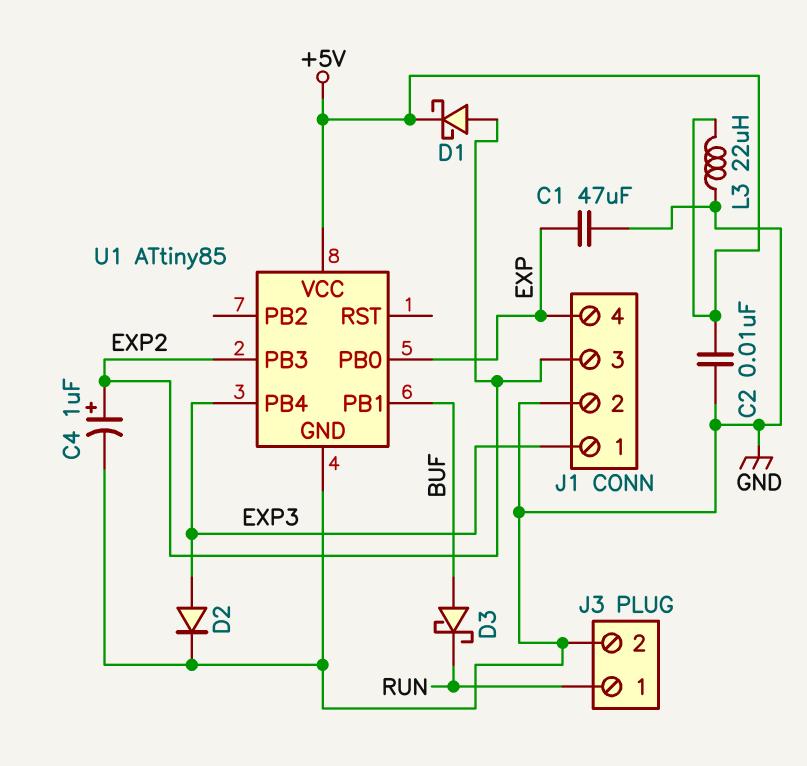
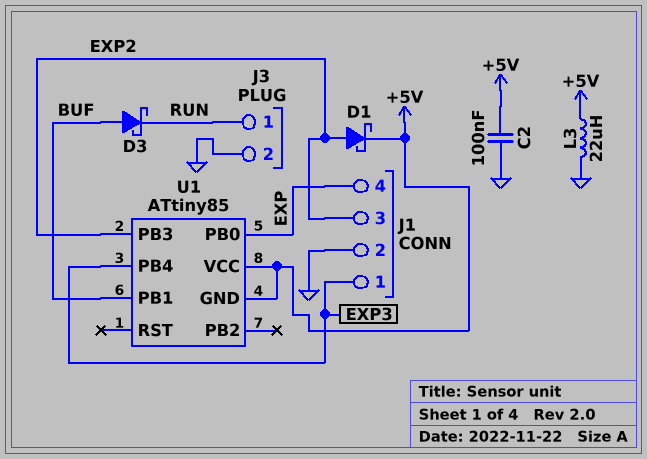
C1: 47uF (EXP, GND) -> none
C2: 10nF (+5V, GND) -> 100nF (+5V, GND)
C4: 1uF (plus EXP2, minus GND) -> none
D2: diode (A EXP3, K GND) -> none
U1 pin GND: GND -> +5V

